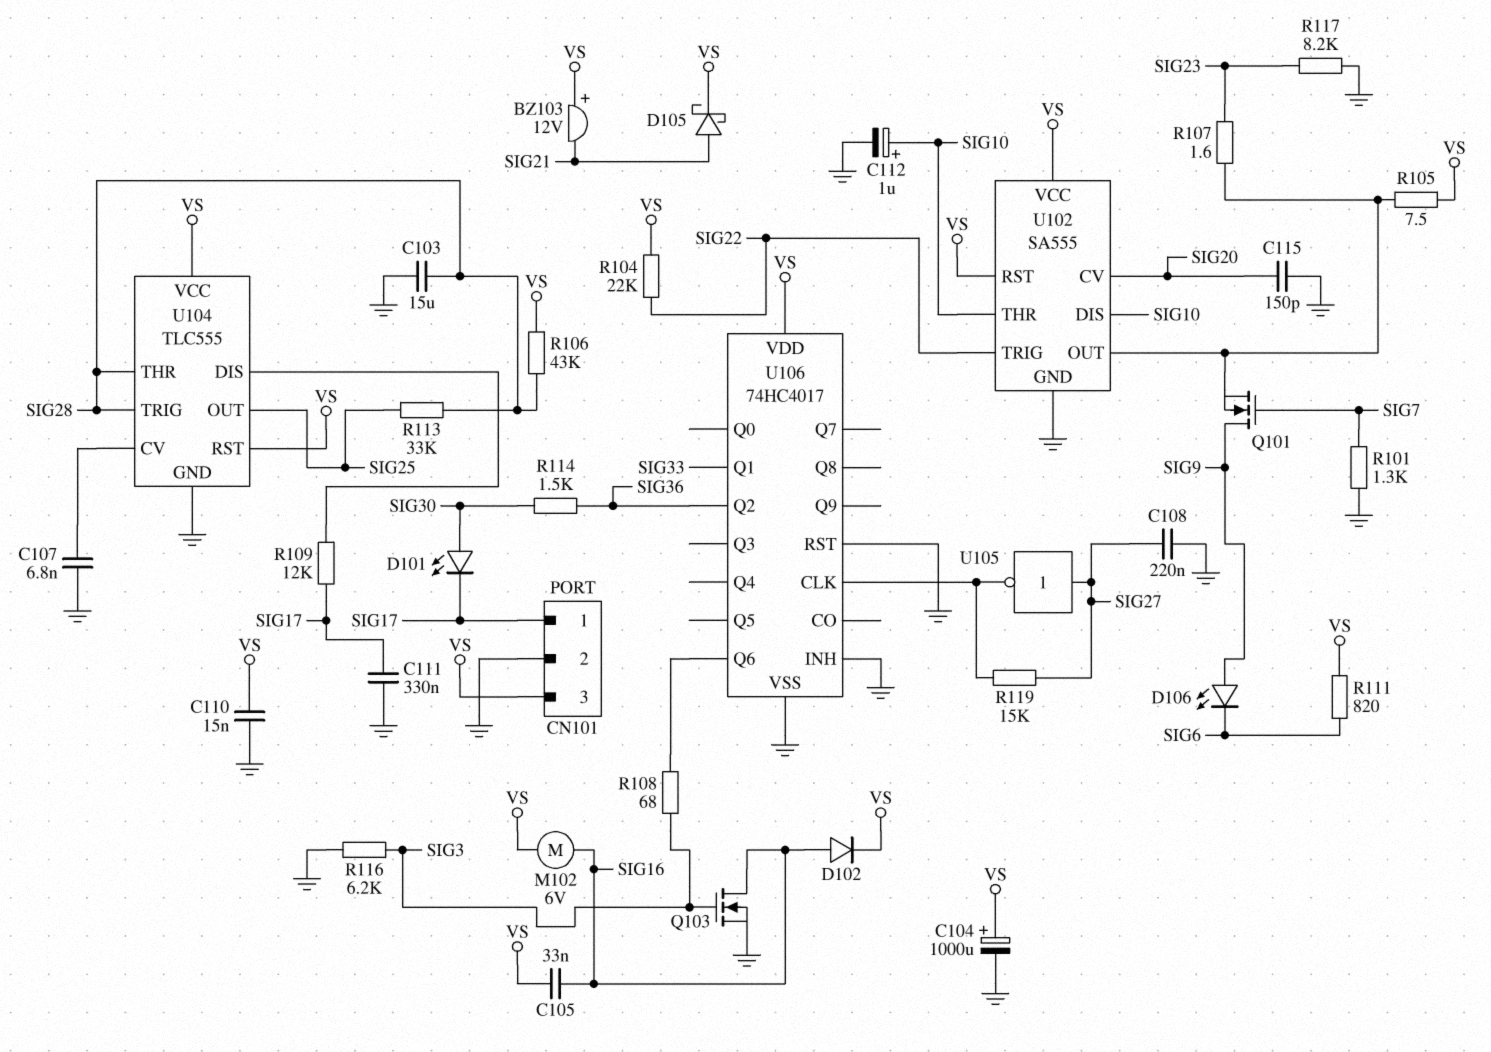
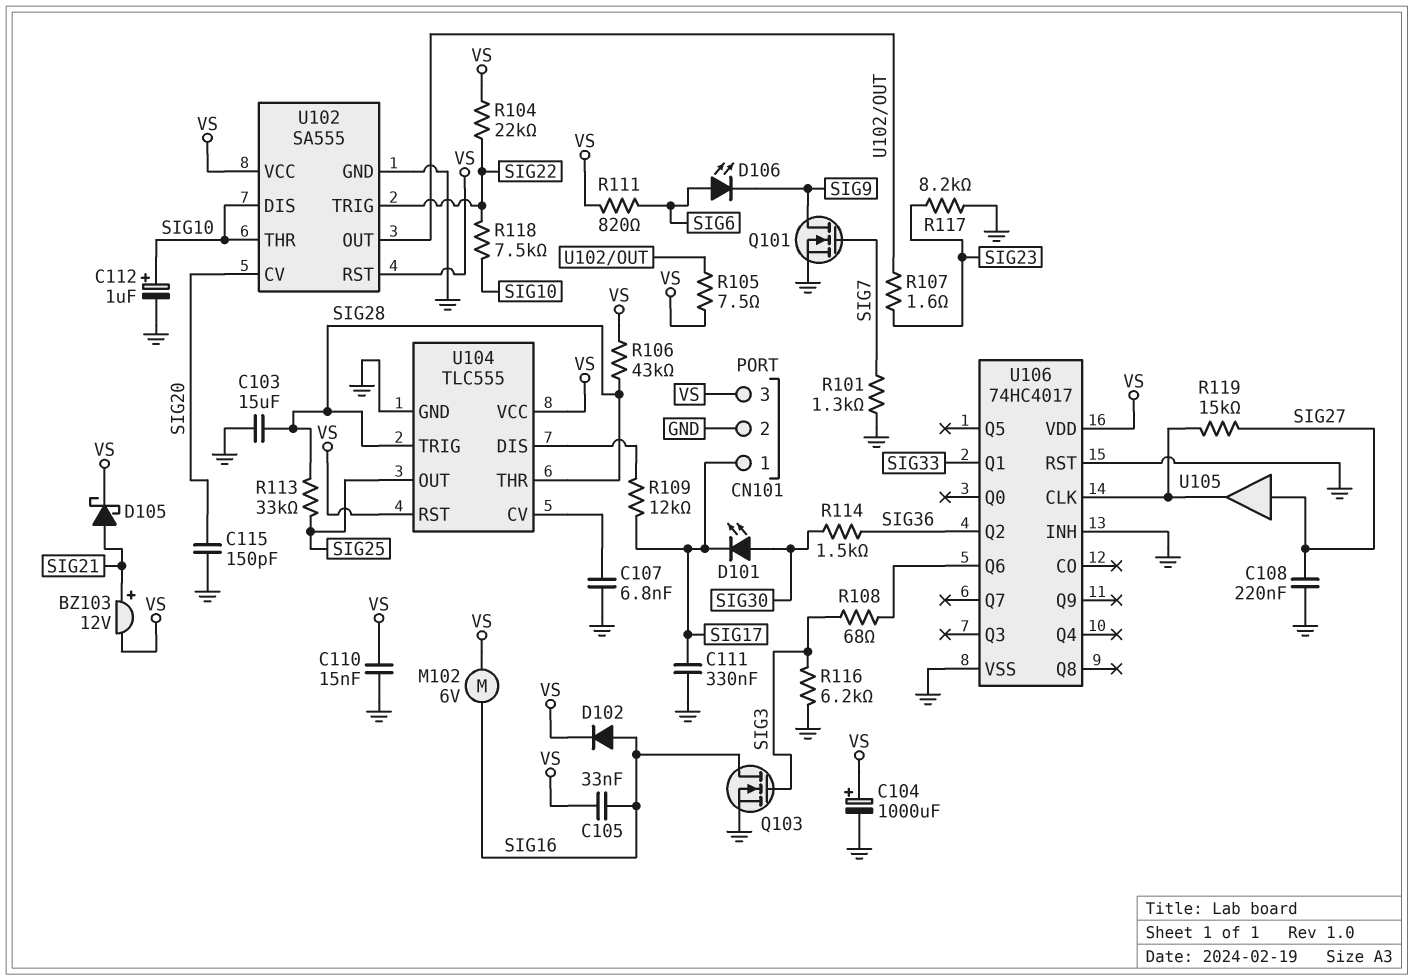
BZ103: buzzer 12V (plus VS, minus SIG21) -> buzzer 12V (plus SIG21, minus VS)
D106: LED (A SIG9, K SIG6) -> LED (A SIG6, K SIG9)
Q101: NMOS (G SIG7, D SIG9, S U102/OUT) -> NMOS (G SIG7, D SIG9, S GND)
R118: none -> 7.5k (SIG10, SIG22)
U105: NOT (in SIG27, out U106/CLK) -> buffer (in SIG27, out U106/CLK)

